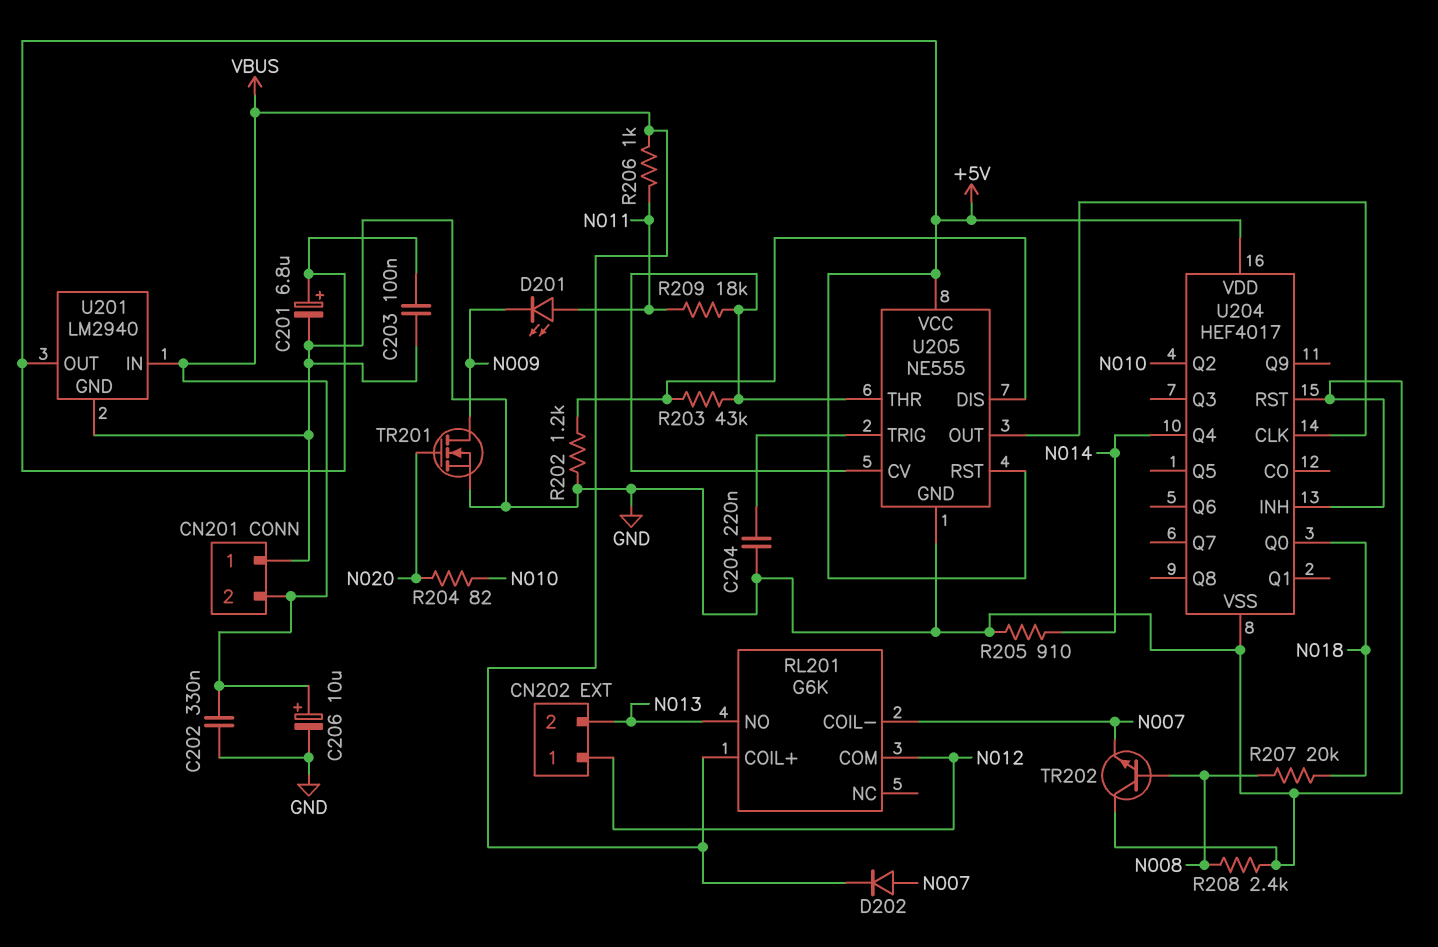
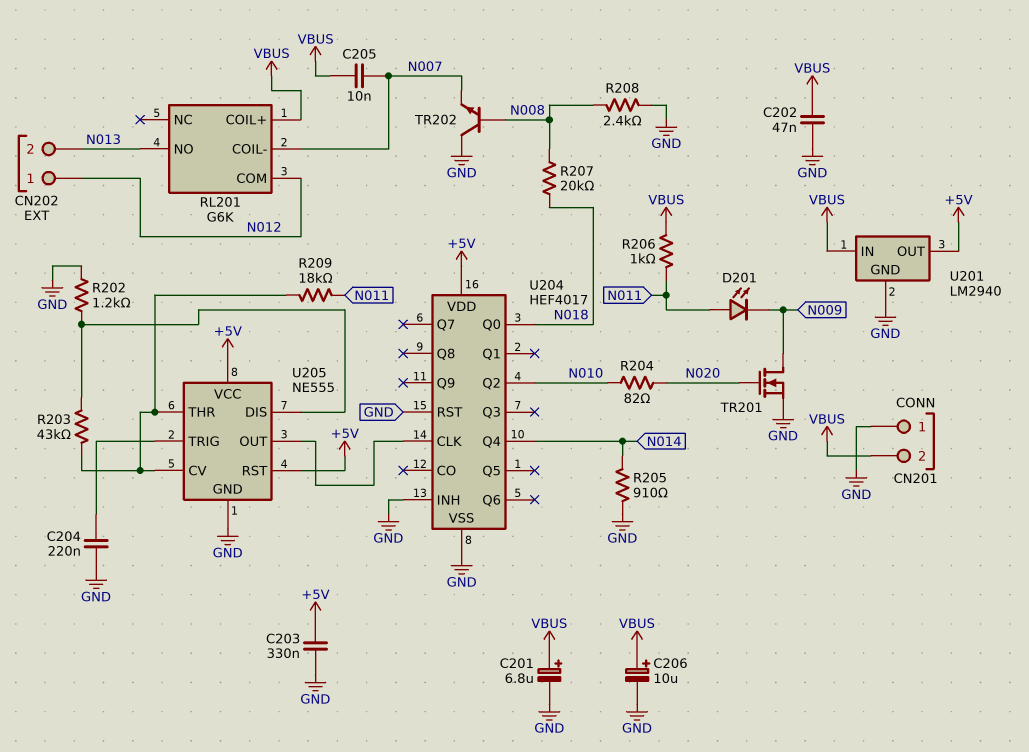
C201: 6.8uF (plus +5V, minus GND) -> 6.8uF (plus VBUS, minus GND)
C202: 330nF (GND, VBUS) -> 47nF (GND, VBUS)
C203: 100nF (+5V, GND) -> 330nF (+5V, GND)
C205: none -> 10nF (N007, VBUS)
D202: diode (A N007, K VBUS) -> none

